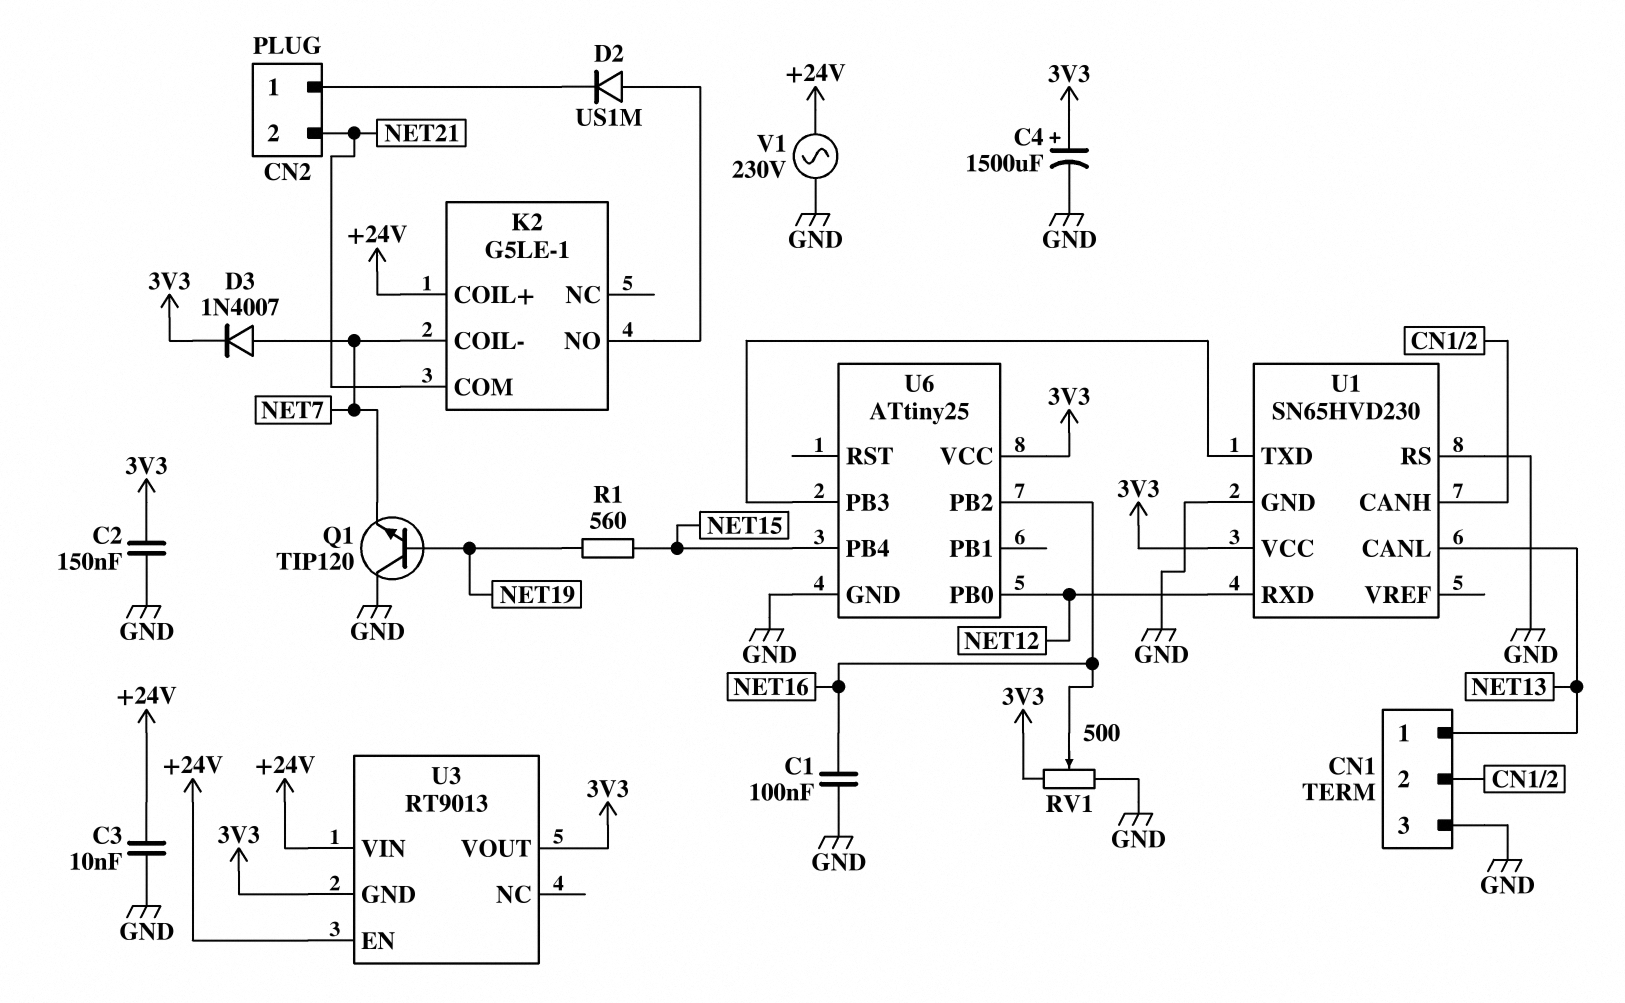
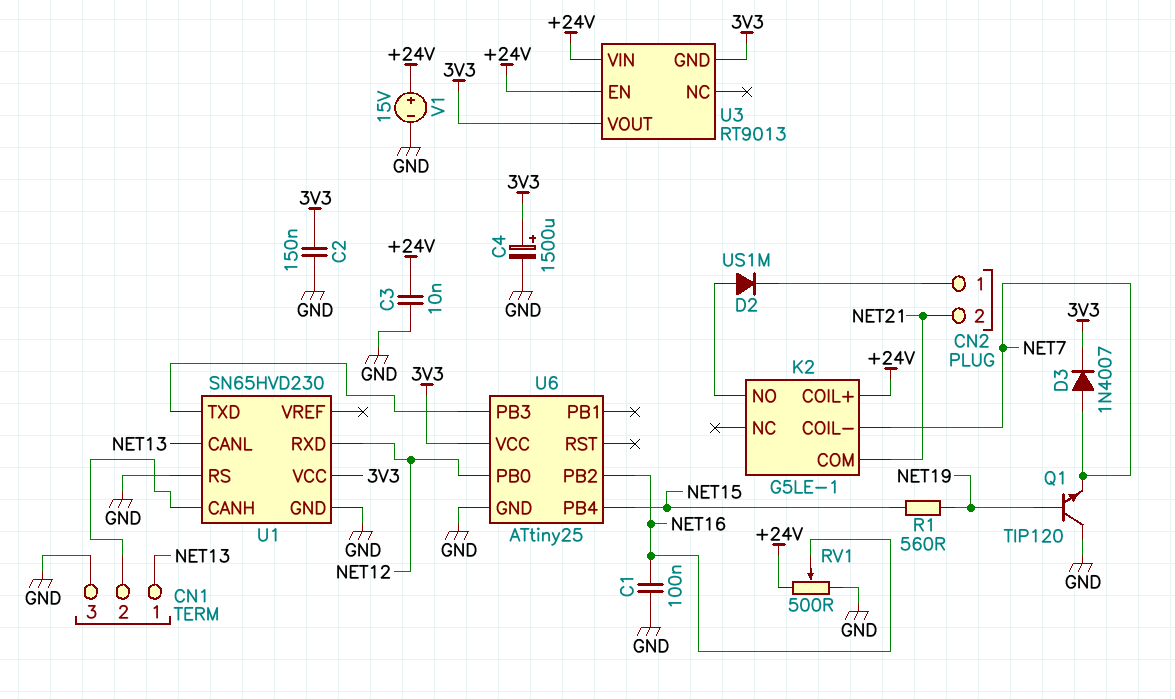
RV1: 500 (3V3, GND, wiper NET16) -> 500 (+24V, GND, wiper NET16)
V1: AC 230V (+24V, GND) -> 15V (plus +24V, minus GND)

